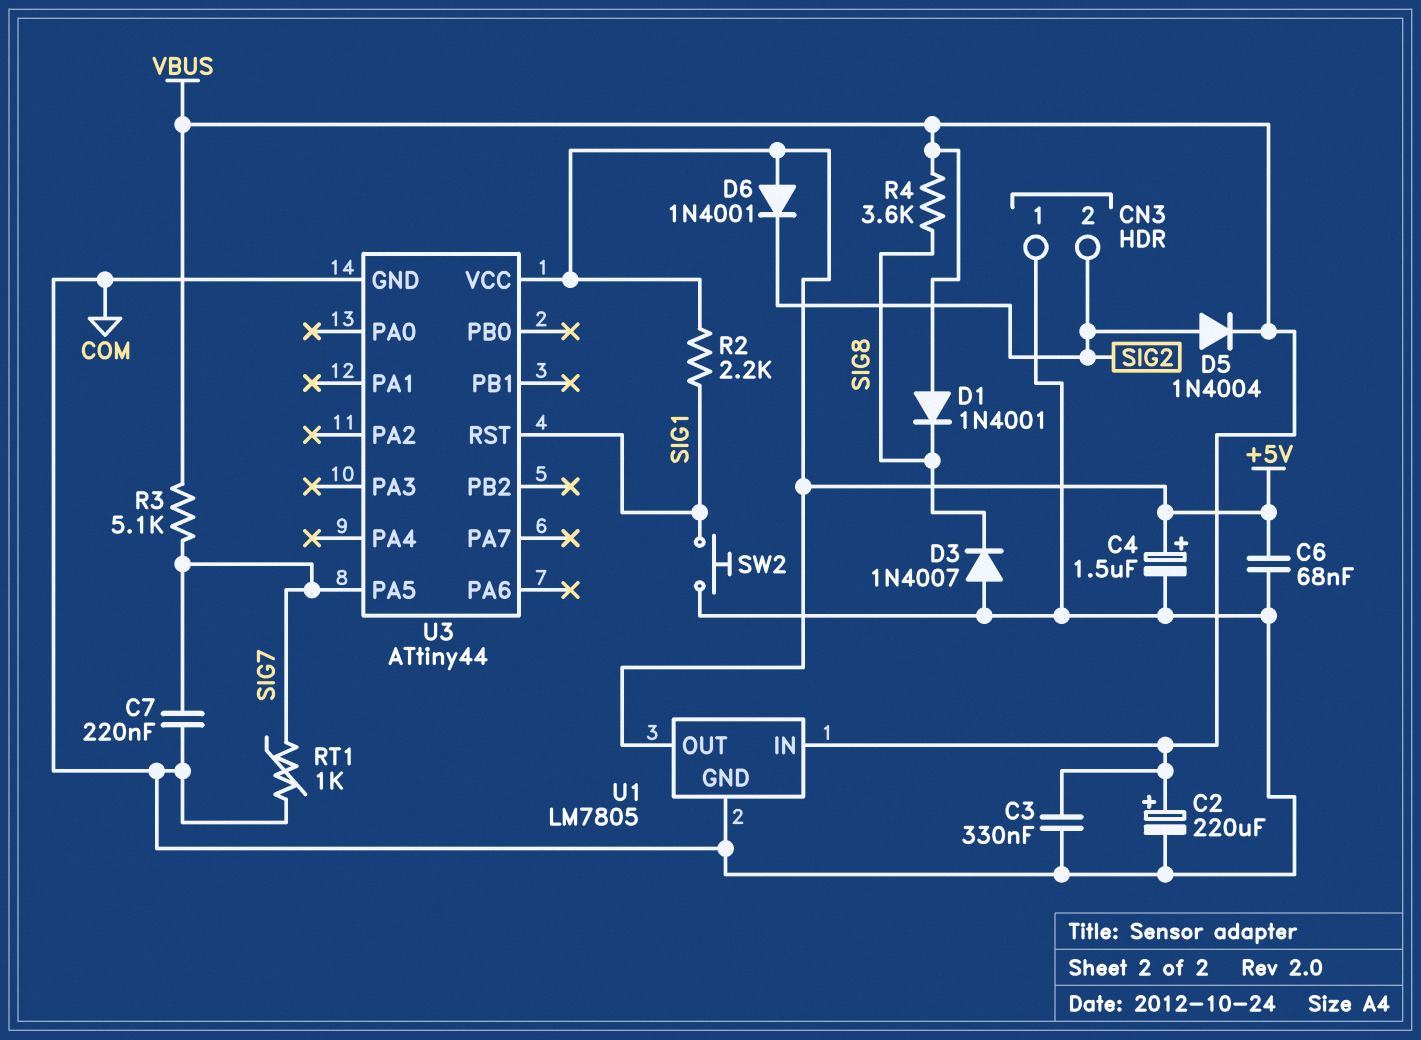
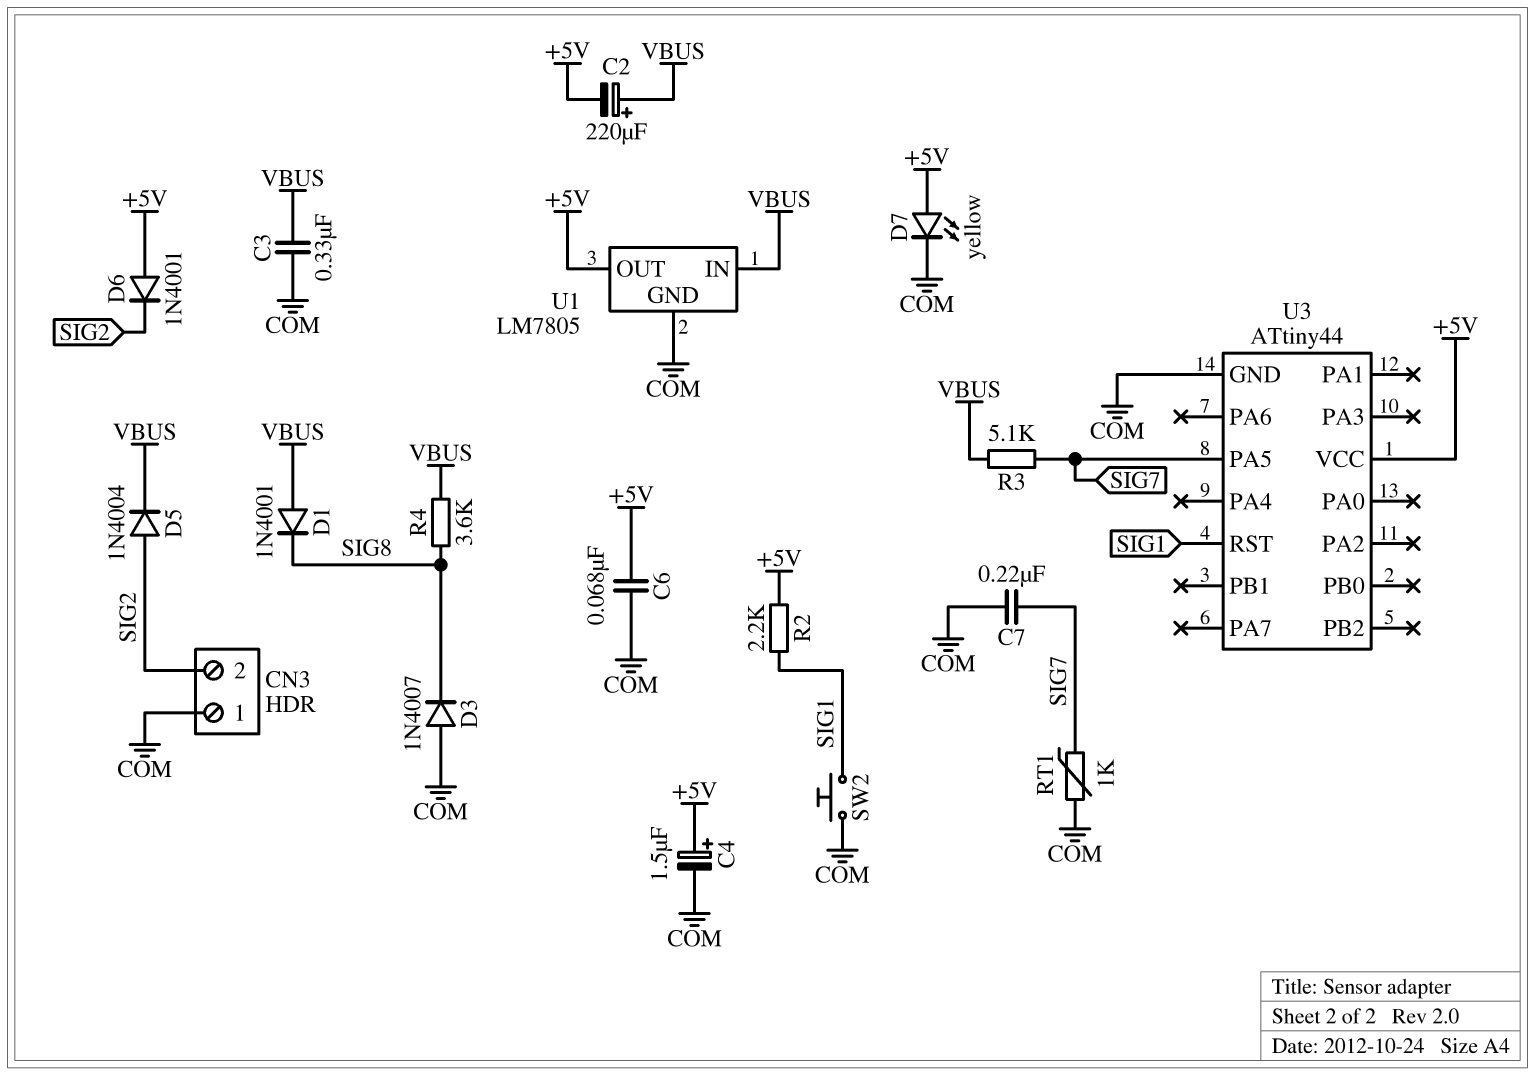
C2: 220uF (plus VBUS, minus COM) -> 220uF (plus VBUS, minus +5V)
D7: none -> LED yellow (A +5V, K COM)

